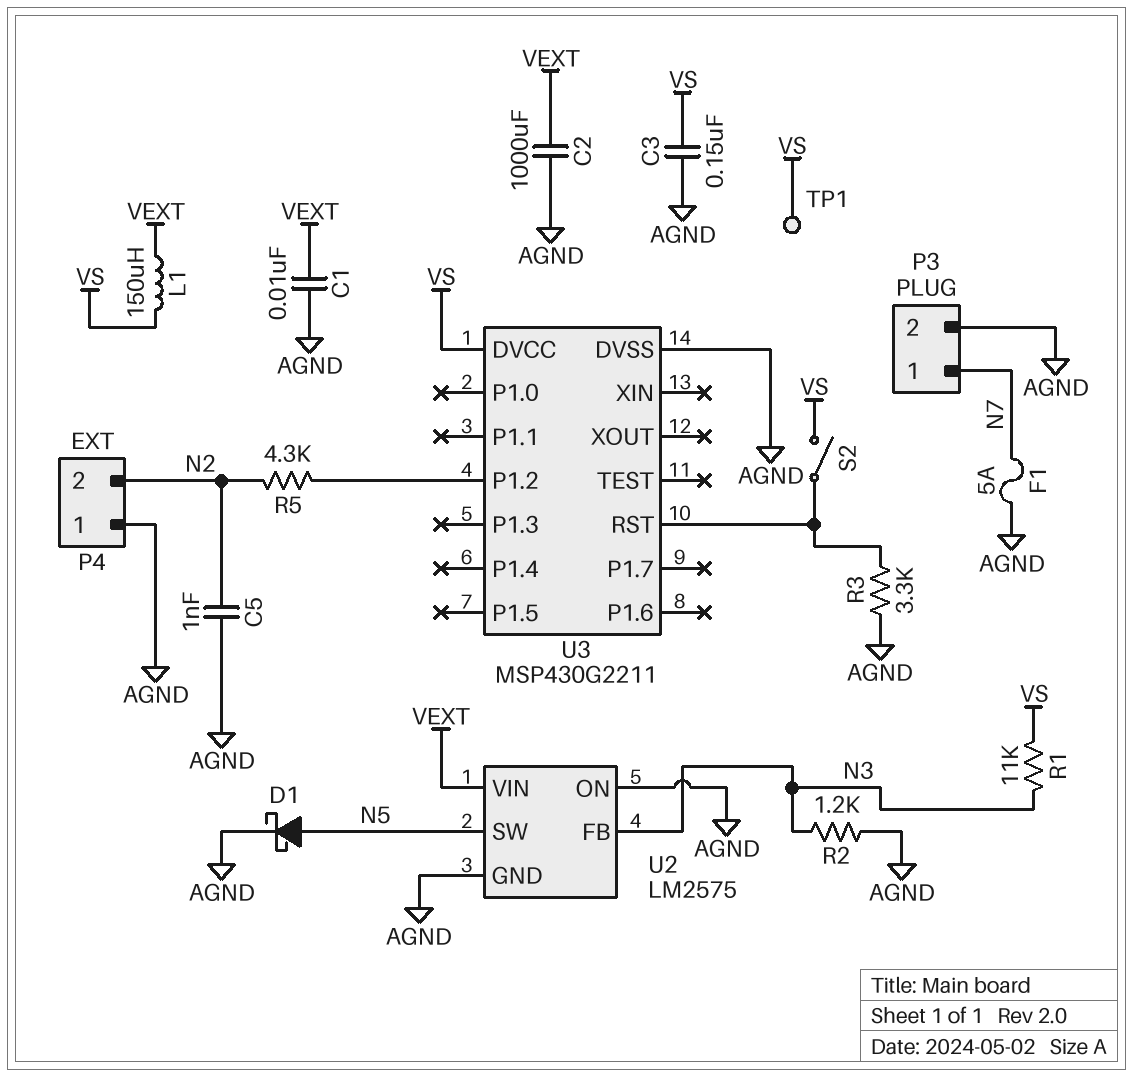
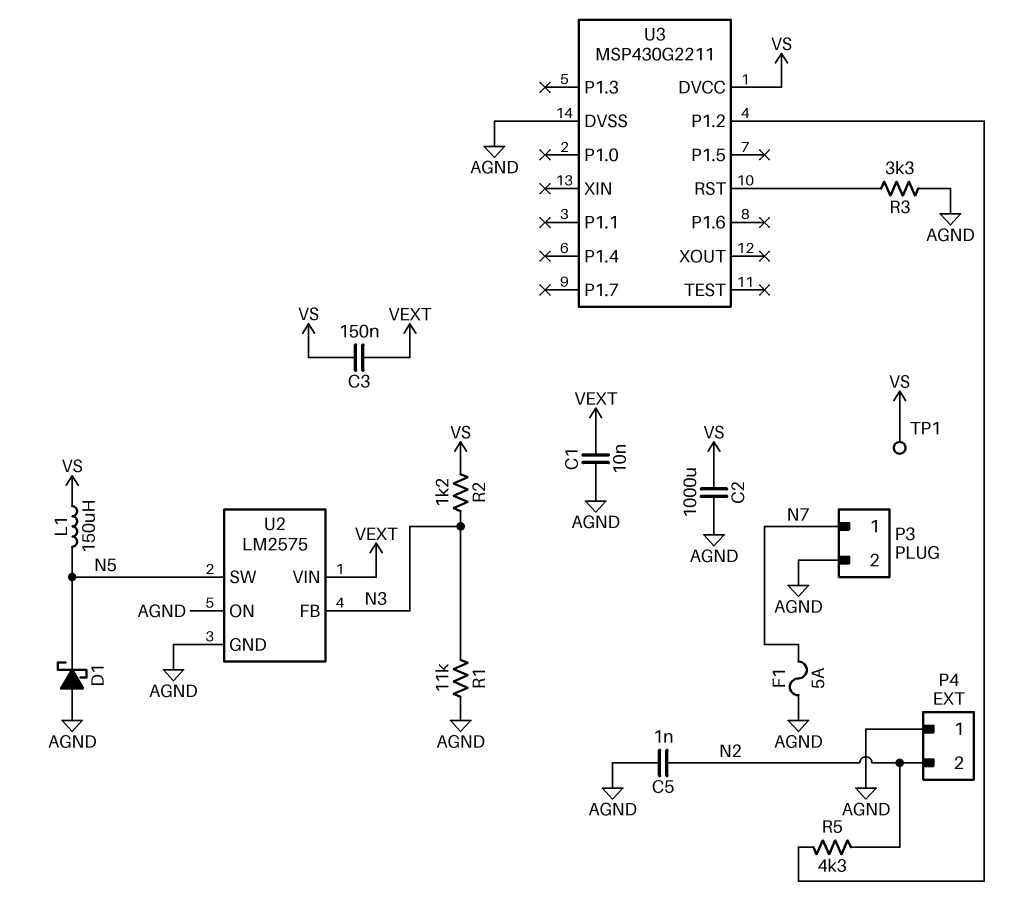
C2: 1000uF (AGND, VEXT) -> 1000uF (AGND, VS)
C3: 150nF (AGND, VS) -> 150nF (VEXT, VS)
D1: schottky (A N5, K AGND) -> schottky (A AGND, K N5)
L1: 150uH (VEXT, VS) -> 150uH (N5, VS)
R1: 11k (N3, VS) -> 11k (AGND, N3)
R2: 1.2k (AGND, N3) -> 1.2k (N3, VS)
S2: switch (U3/RST, VS) -> none

